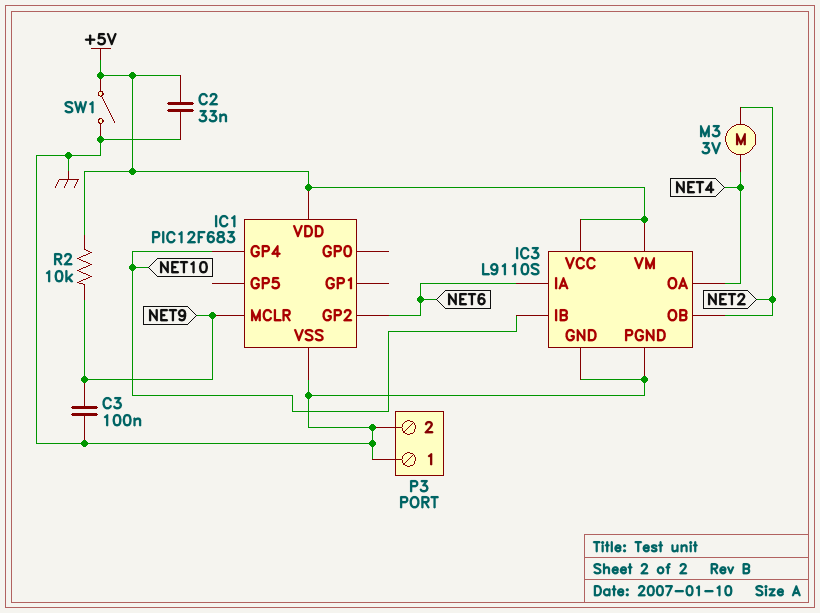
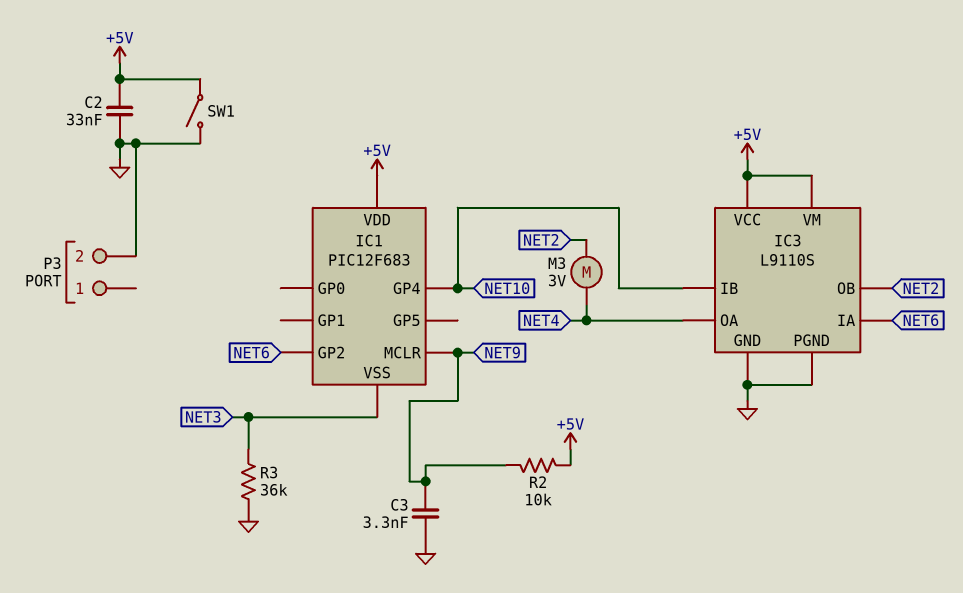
C3: 100nF (GND, NET9) -> 3.3nF (GND, NET9)
IC1 pin VSS: GND -> NET3
P3 pin 1: GND -> none
R3: none -> 36k (GND, NET3)

